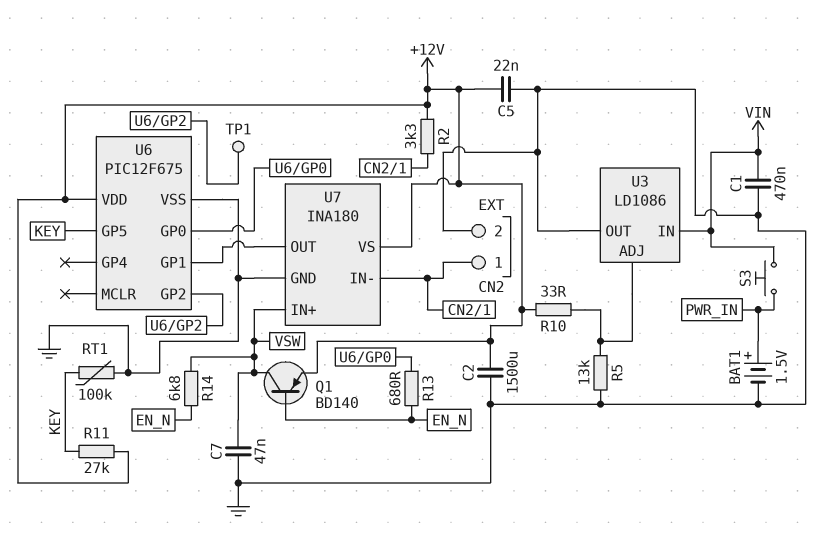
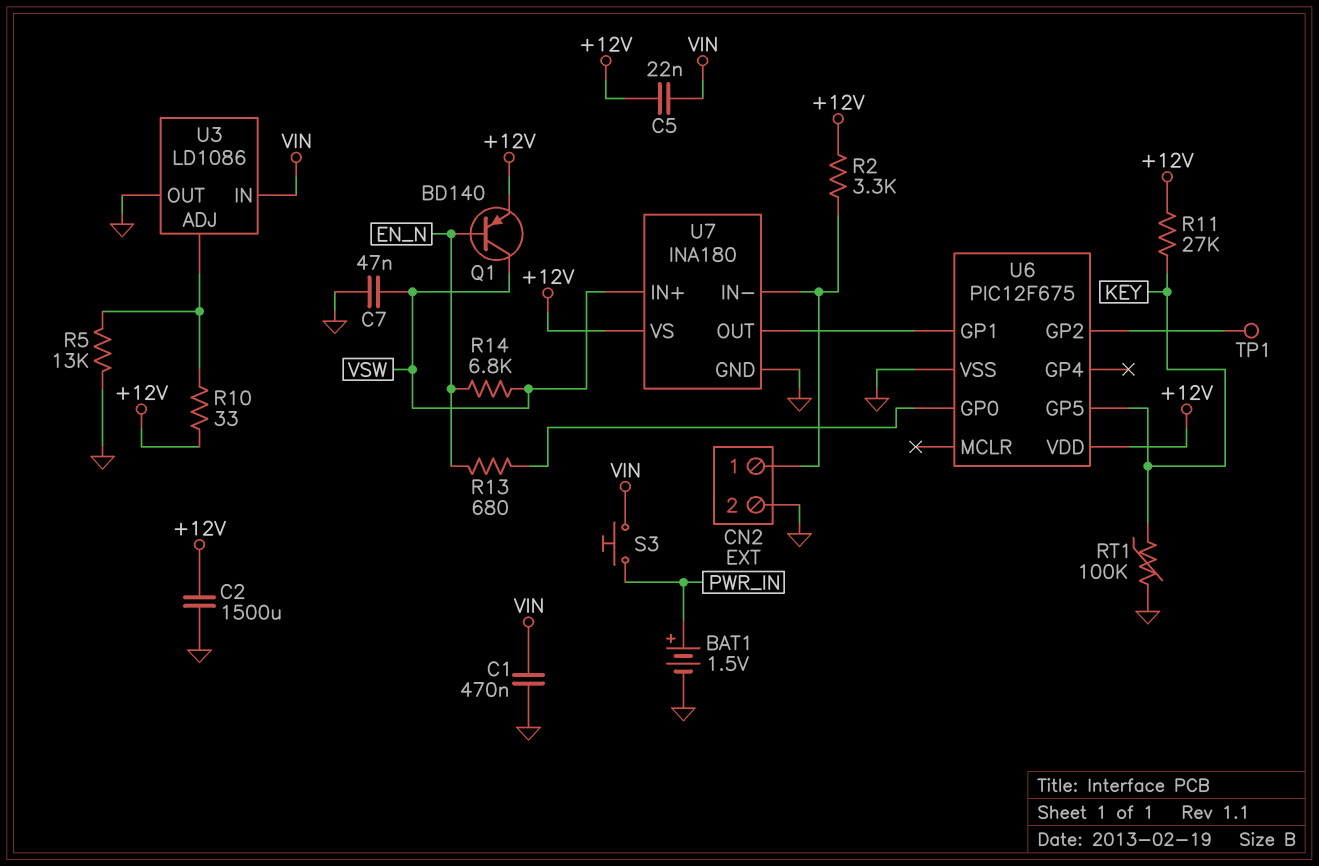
C5: 22nF (+12V, GND) -> 22nF (+12V, VIN)

